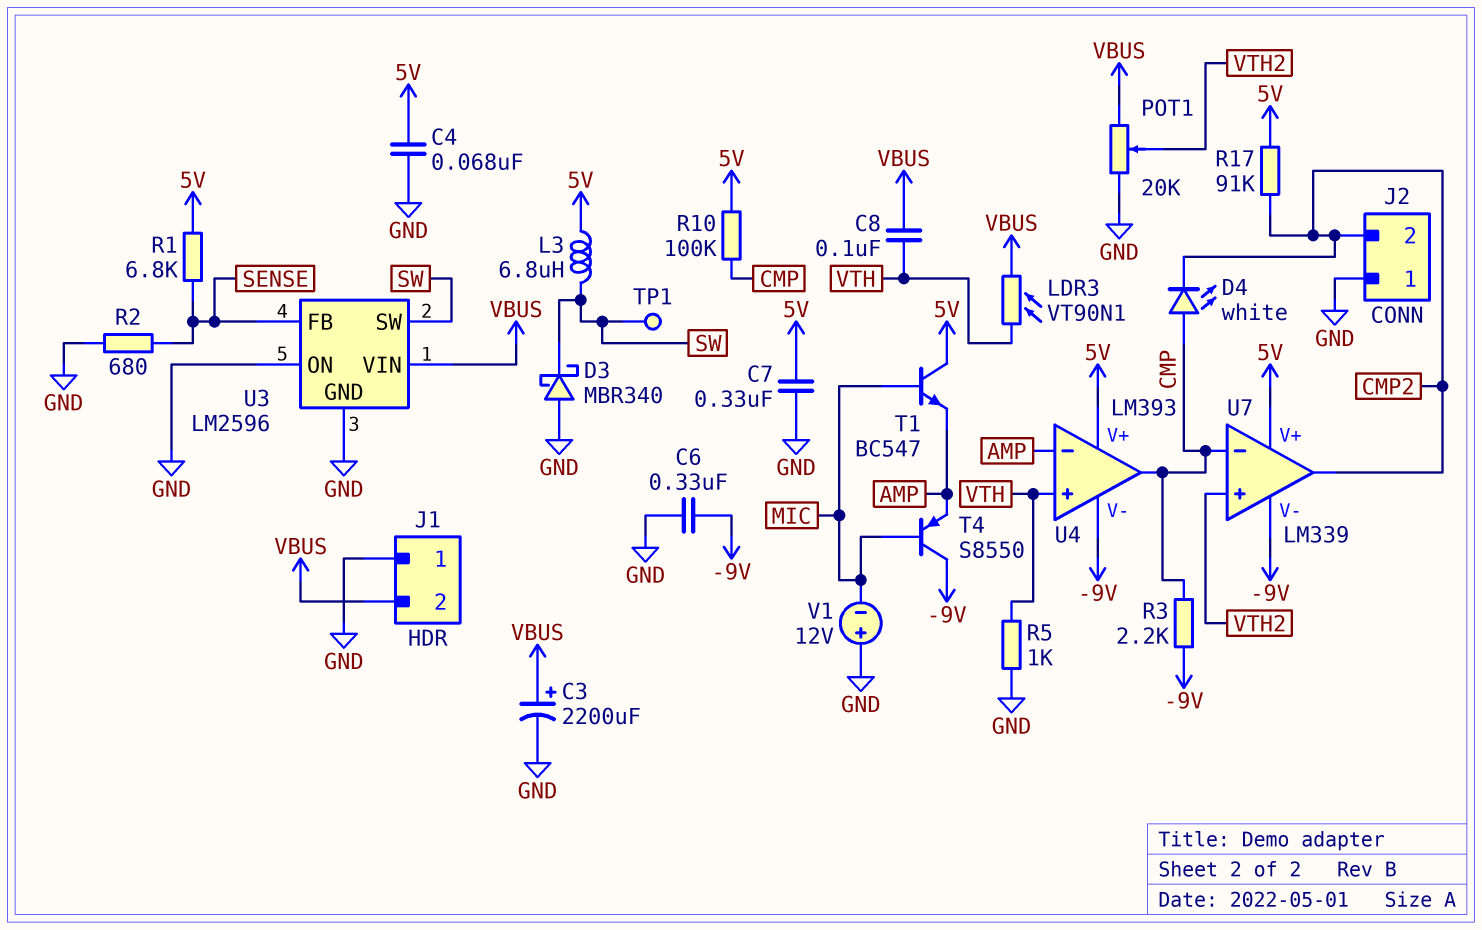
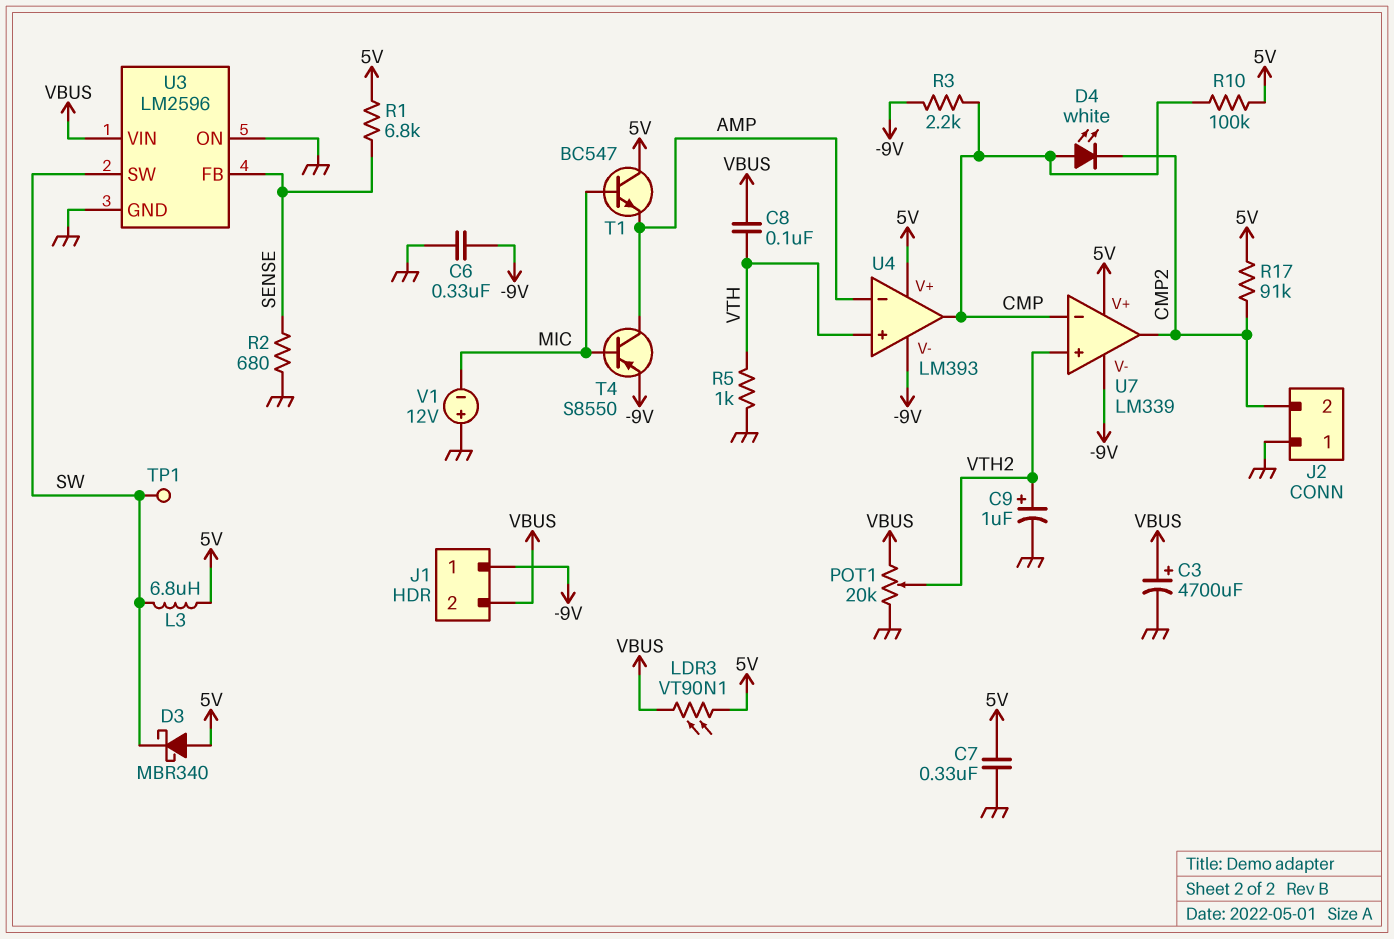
C3: 2200uF (plus VBUS, minus GND) -> 4700uF (plus VBUS, minus GND)
C4: 68nF (5V, GND) -> none
C9: none -> 1uF (plus VTH2, minus GND)
D3: schottky MBR340 (A GND, K SW) -> schottky MBR340 (A 5V, K SW)
J1 pin 1: GND -> -9V
LDR3: VT90N1 (VBUS, VTH) -> VT90N1 (5V, VBUS)
T4: PNP S8550 (B MIC, C -9V, E AMP) -> PNP S8550 (B MIC, C AMP, E -9V)

